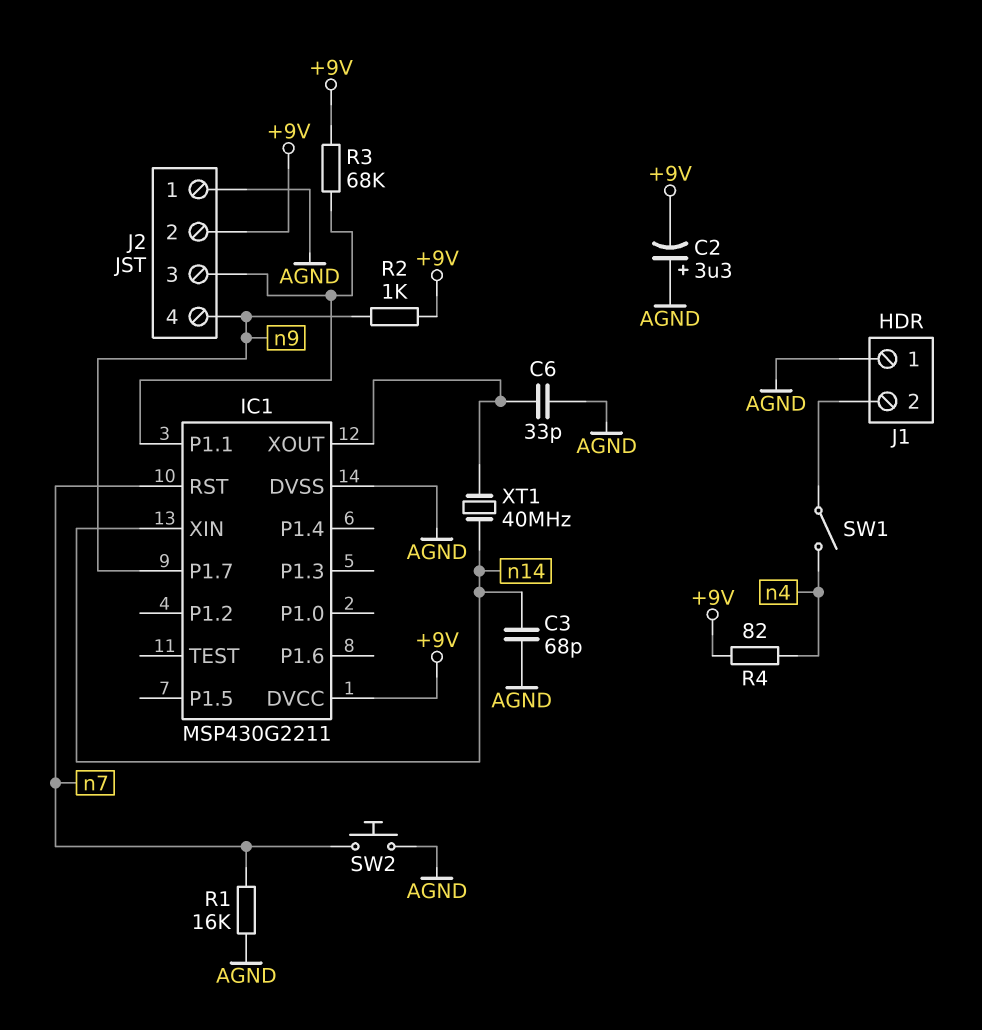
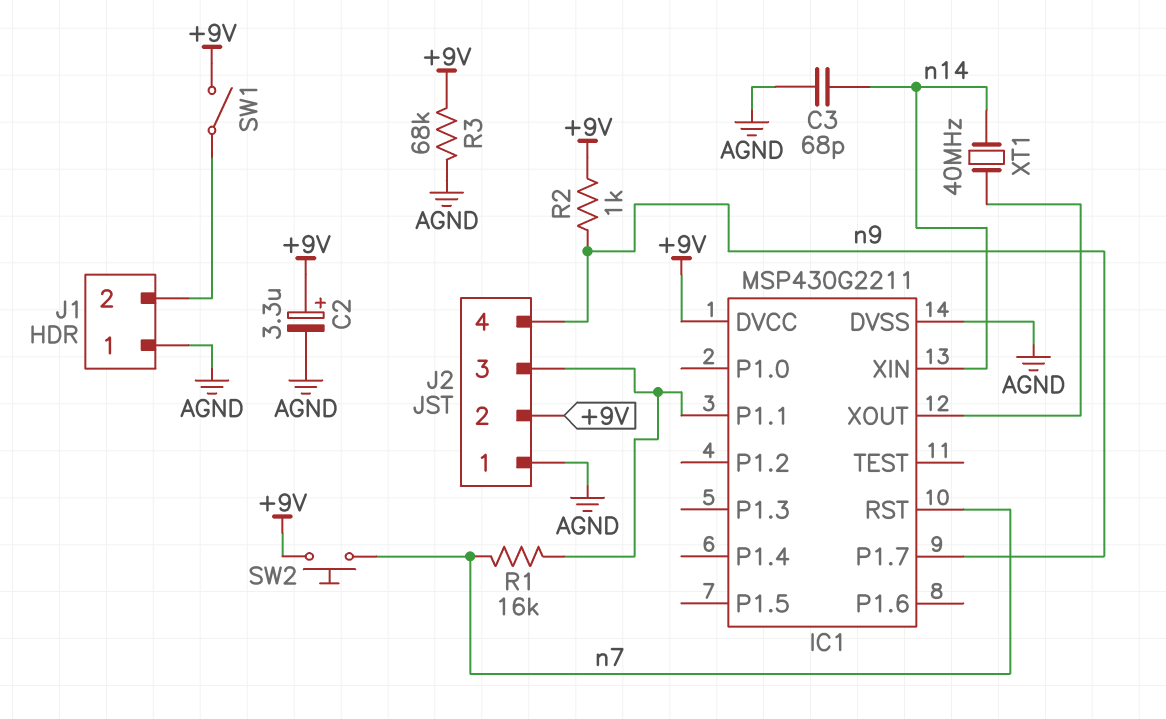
C2: 3.3uF (plus AGND, minus +9V) -> 3.3uF (plus +9V, minus AGND)
C6: 33pF (AGND, IC1/XOUT) -> none
R1: 16k (AGND, n7) -> 16k (IC1/P1.1, n7)
R3: 68k (+9V, IC1/P1.1) -> 68k (+9V, AGND)
R4: 82 (+9V, n4) -> none
SW1: switch (J1/2, n4) -> switch (+9V, J1/2)
SW2: button (AGND, n7) -> button (+9V, n7)

